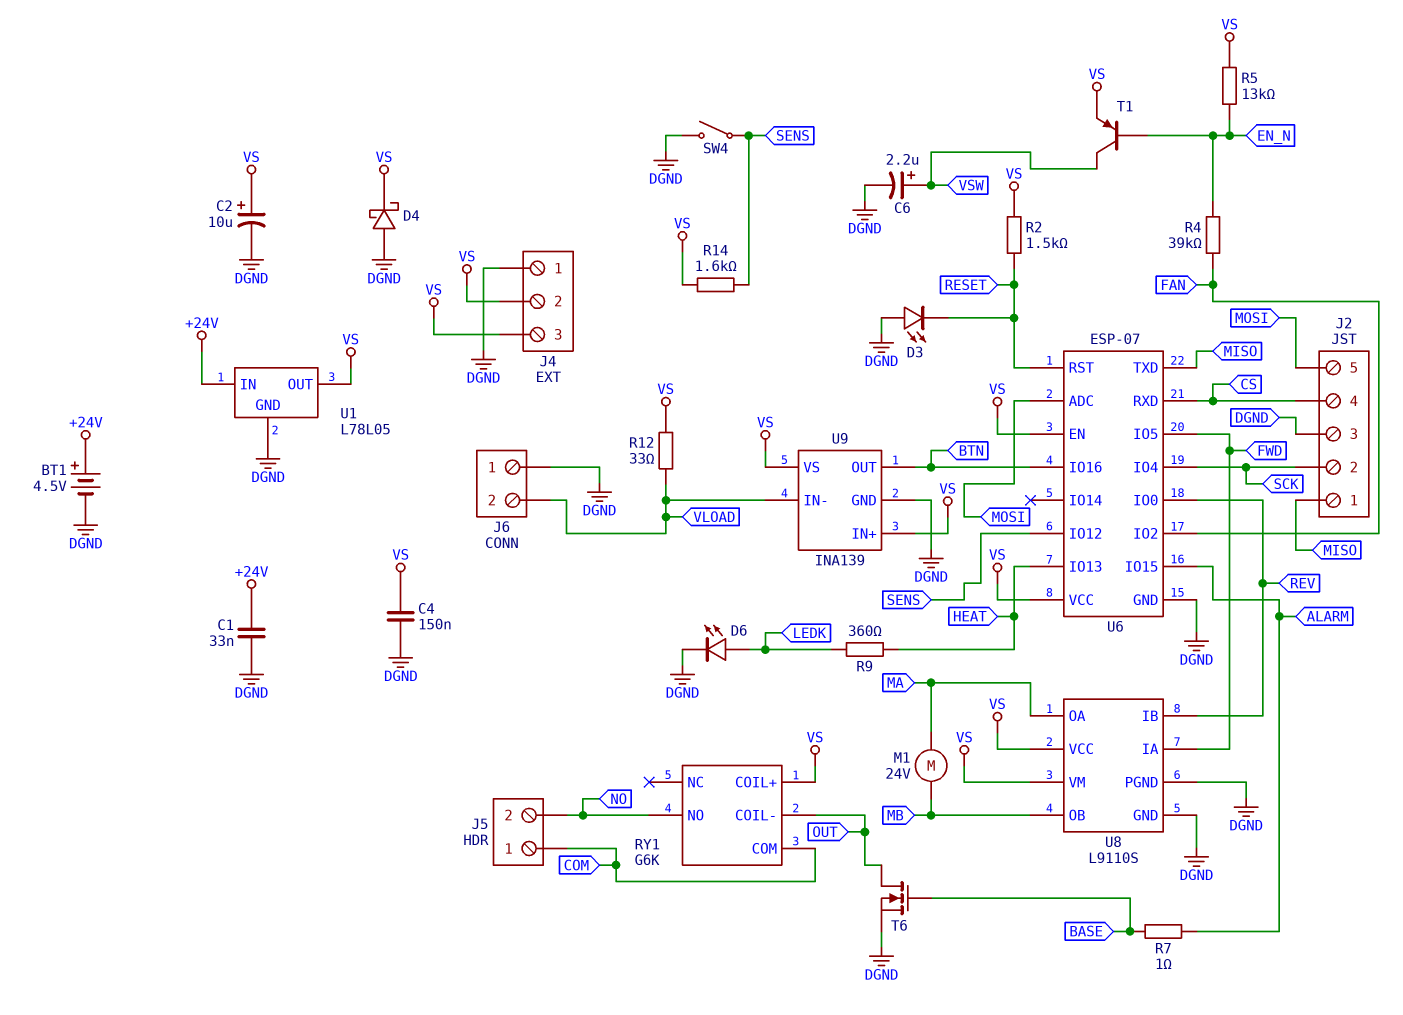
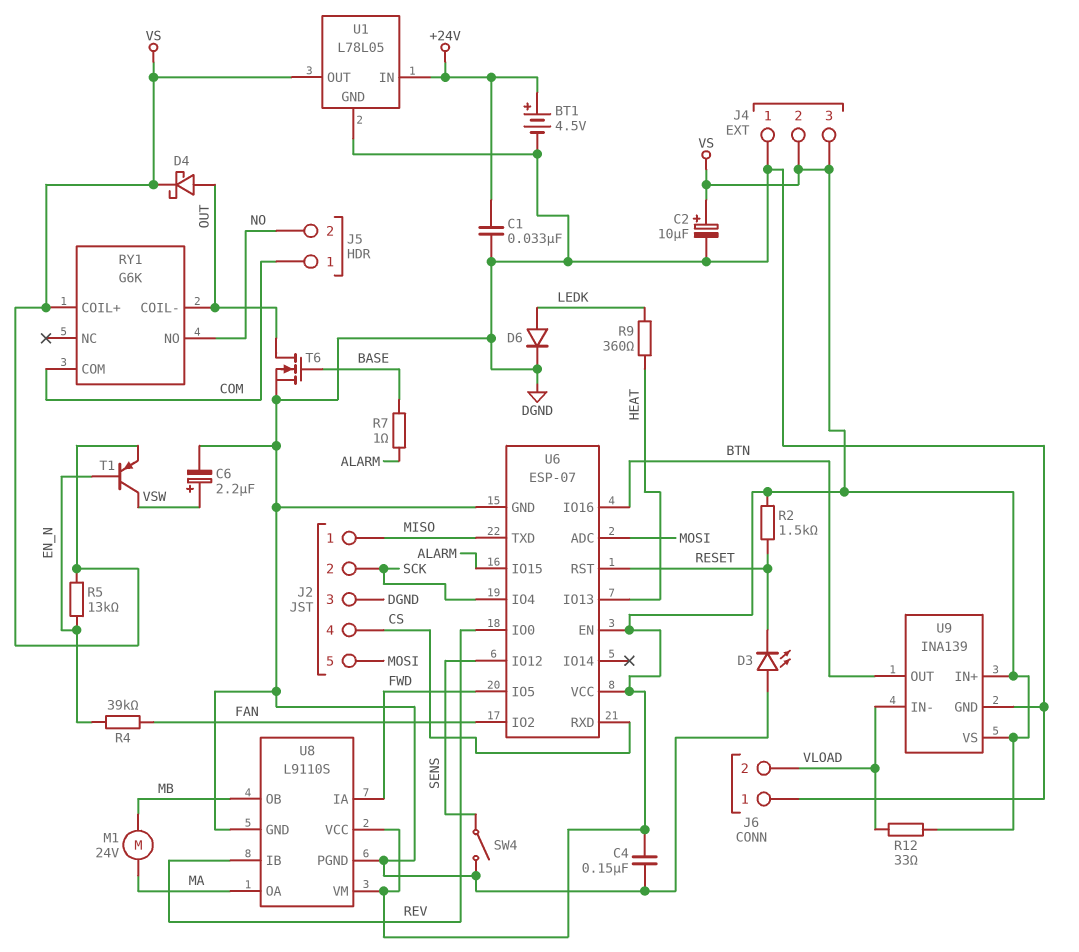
D4: schottky (A DGND, K VS) -> schottky (A OUT, K VS)
D6: LED (A LEDK, K DGND) -> diode (A LEDK, K DGND)
R14: 1.6k (SENS, VS) -> none

